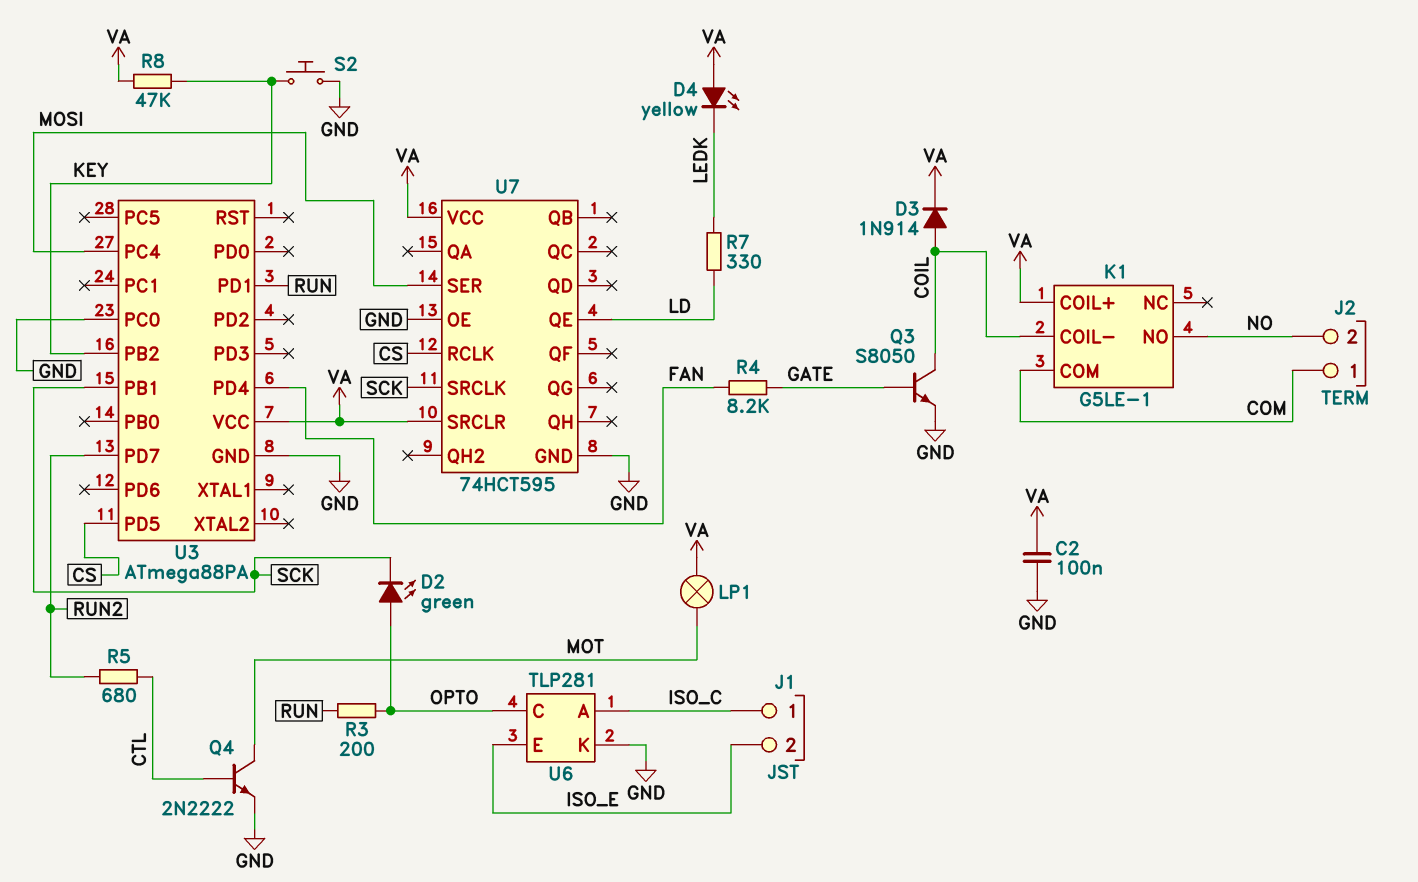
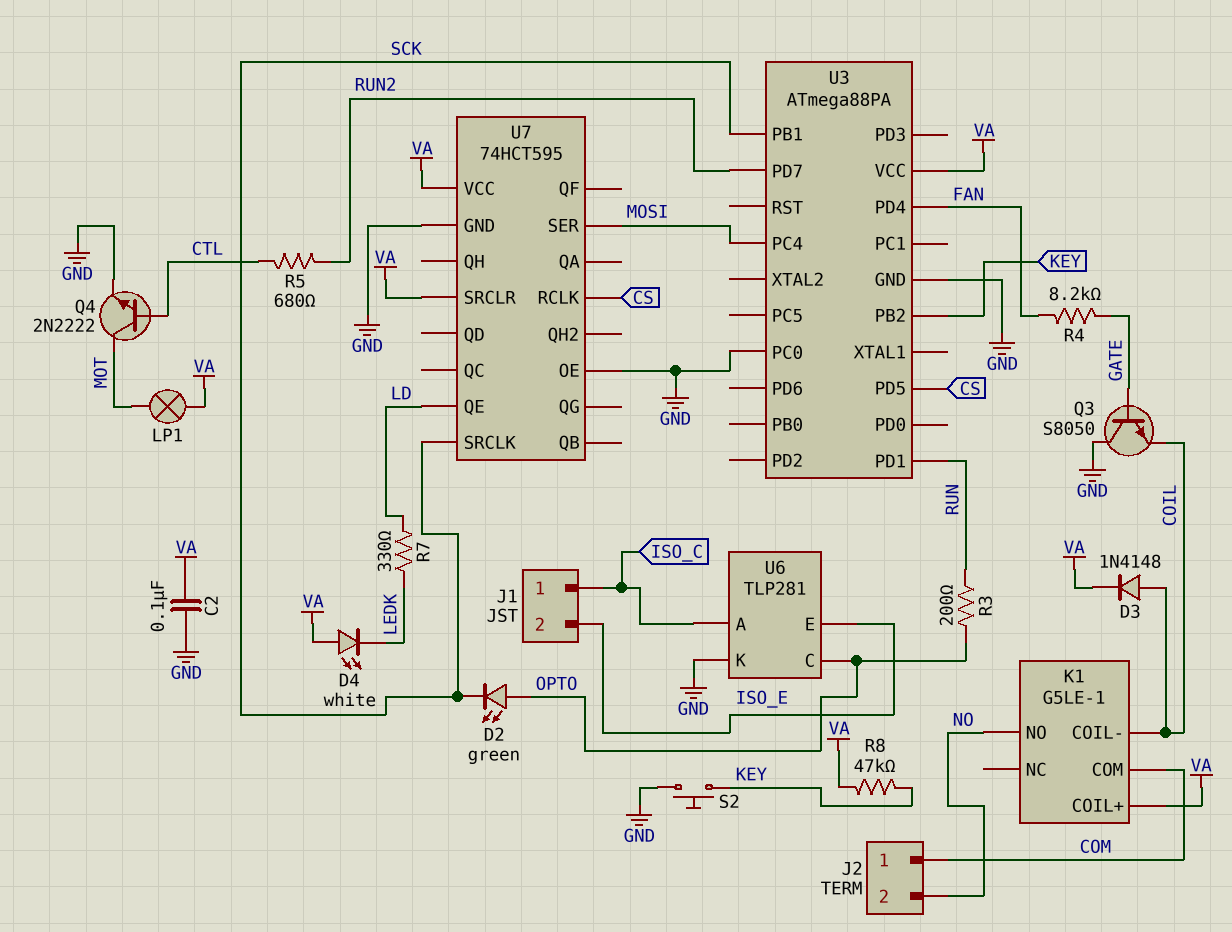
D3: diode 1N914 (A COIL, K VA) -> diode 1N4148 (A COIL, K VA)
D4: LED yellow (A VA, K LEDK) -> LED white (A VA, K LEDK)
Q3: NPN S8050 (B GATE, C COIL, E GND) -> NPN S8050 (B GATE, C GND, E COIL)

